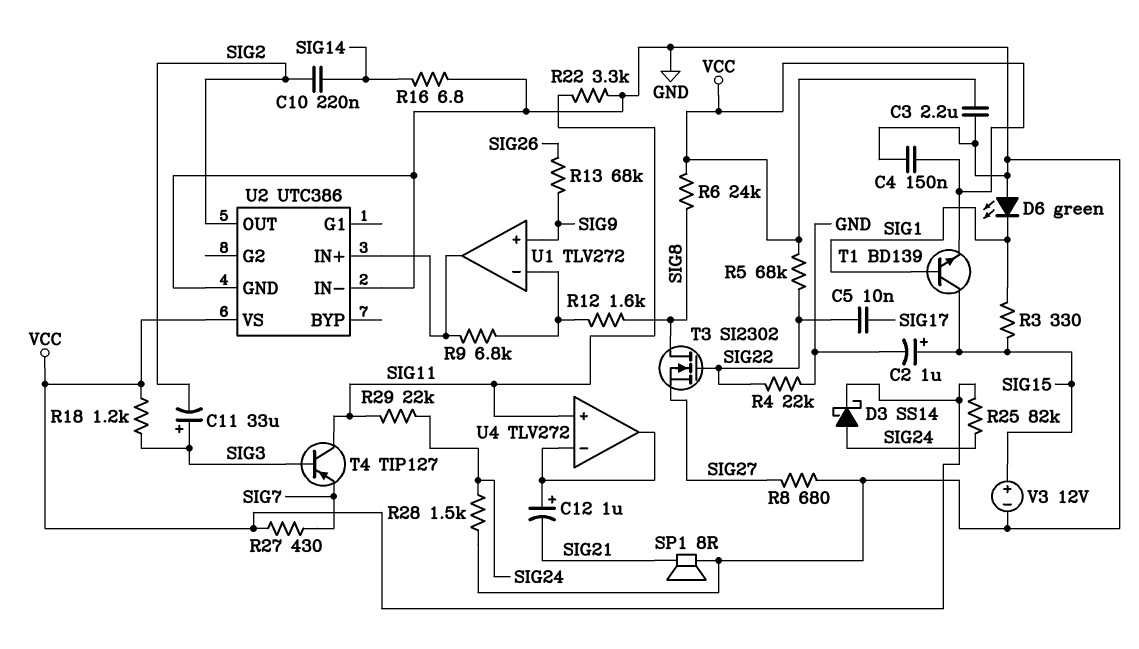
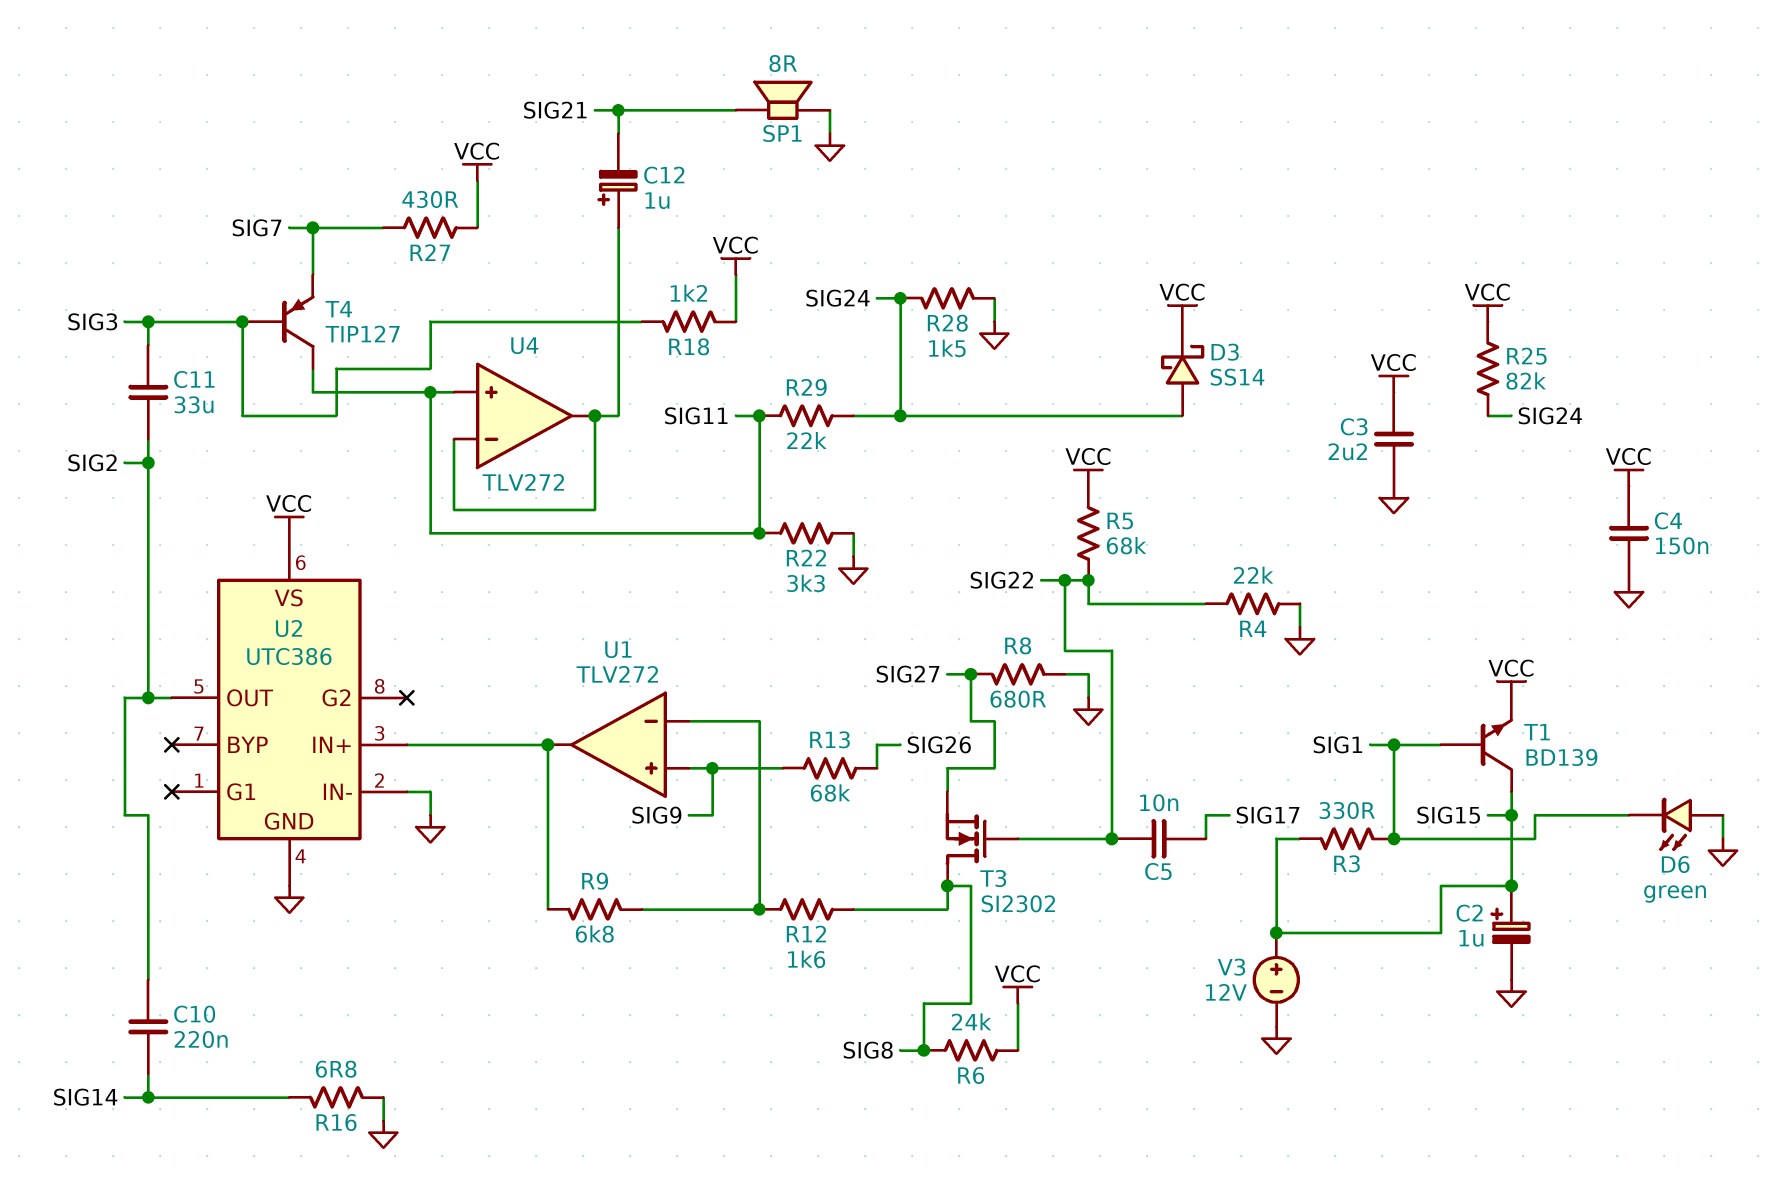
C11: 33uF (plus SIG3, minus SIG2) -> 33uF (SIG2, SIG3)

